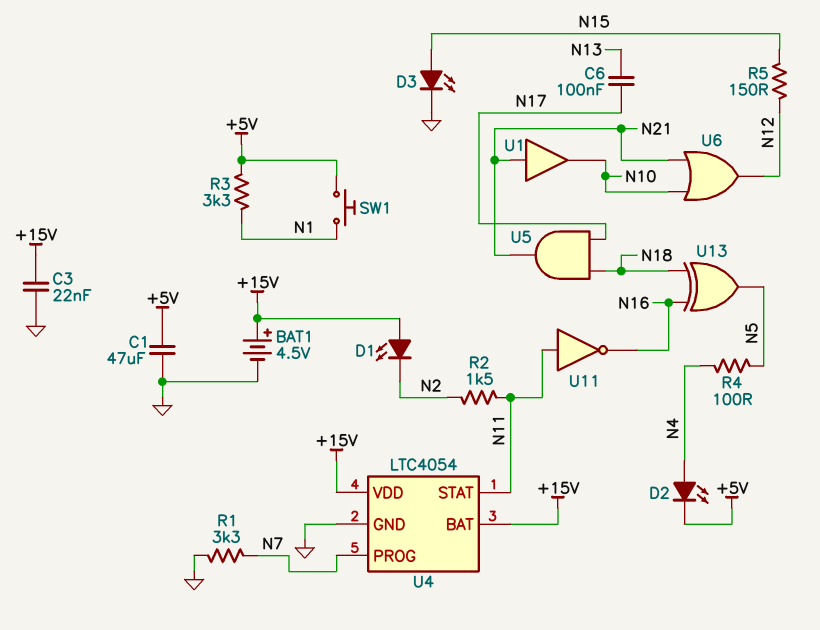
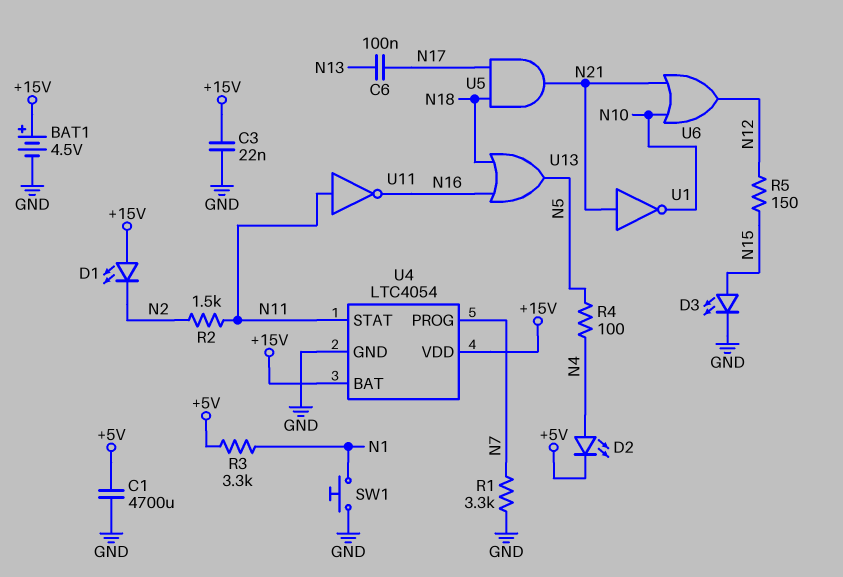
C1: 47uF (+5V, GND) -> 4700uF (+5V, GND)
SW1: button (+5V, N1) -> button (GND, N1)
U1: buffer (in N21, out N10) -> NOT (in N21, out N10)
U13: XOR (in N16, in N18, out N5) -> OR (in N16, in N18, out N5)

